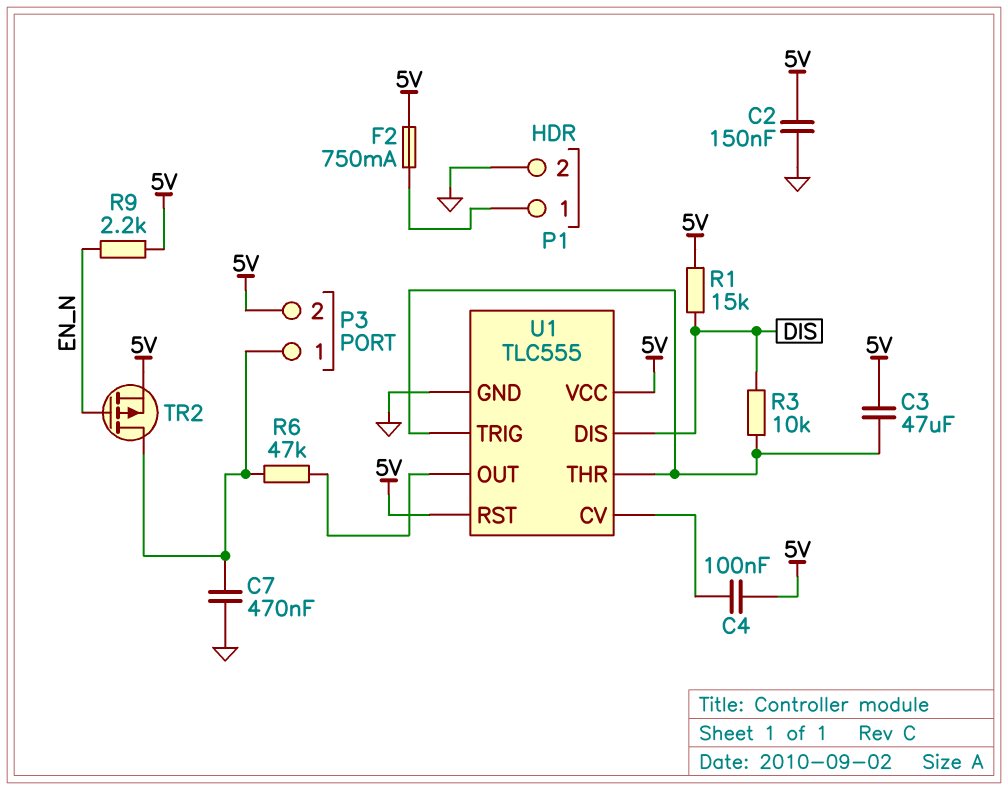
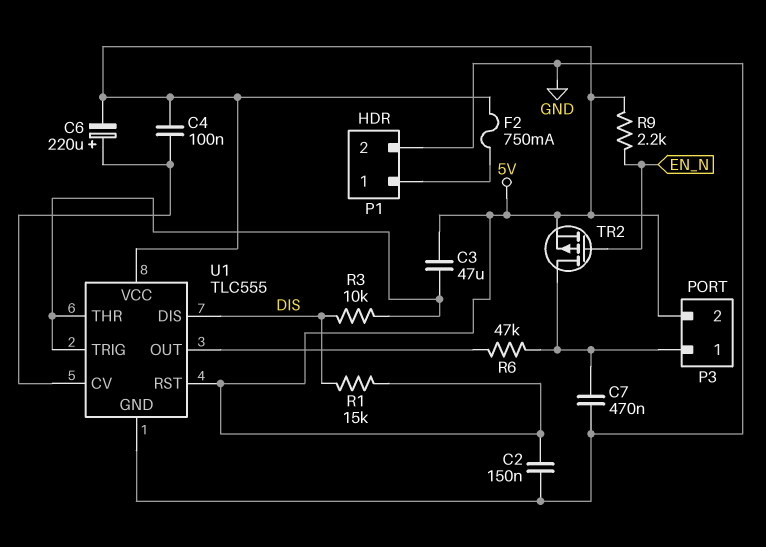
C6: none -> 220uF (plus U1/CV, minus 5V)

